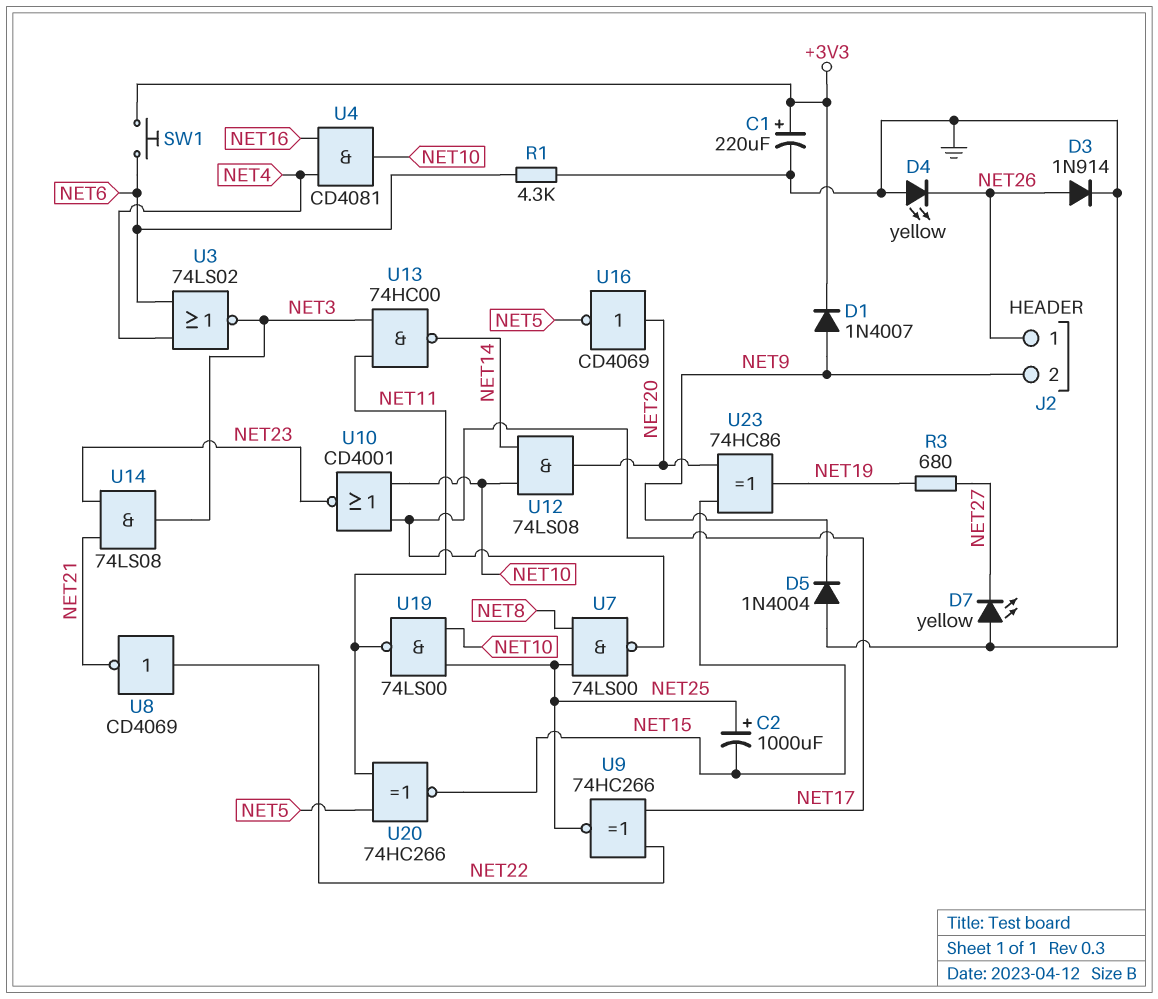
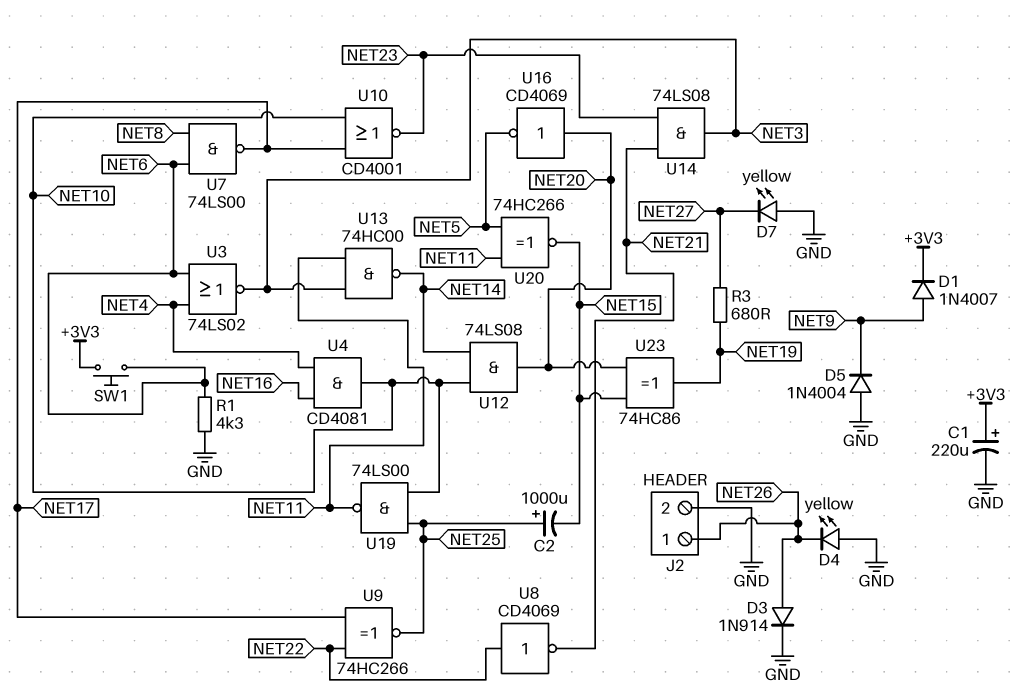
J2 pin 2: NET9 -> GND
U7: NAND 74LS00 (in NET8, in NET25, out NET17) -> NAND 74LS00 (in NET6, in NET8, out NET17)

